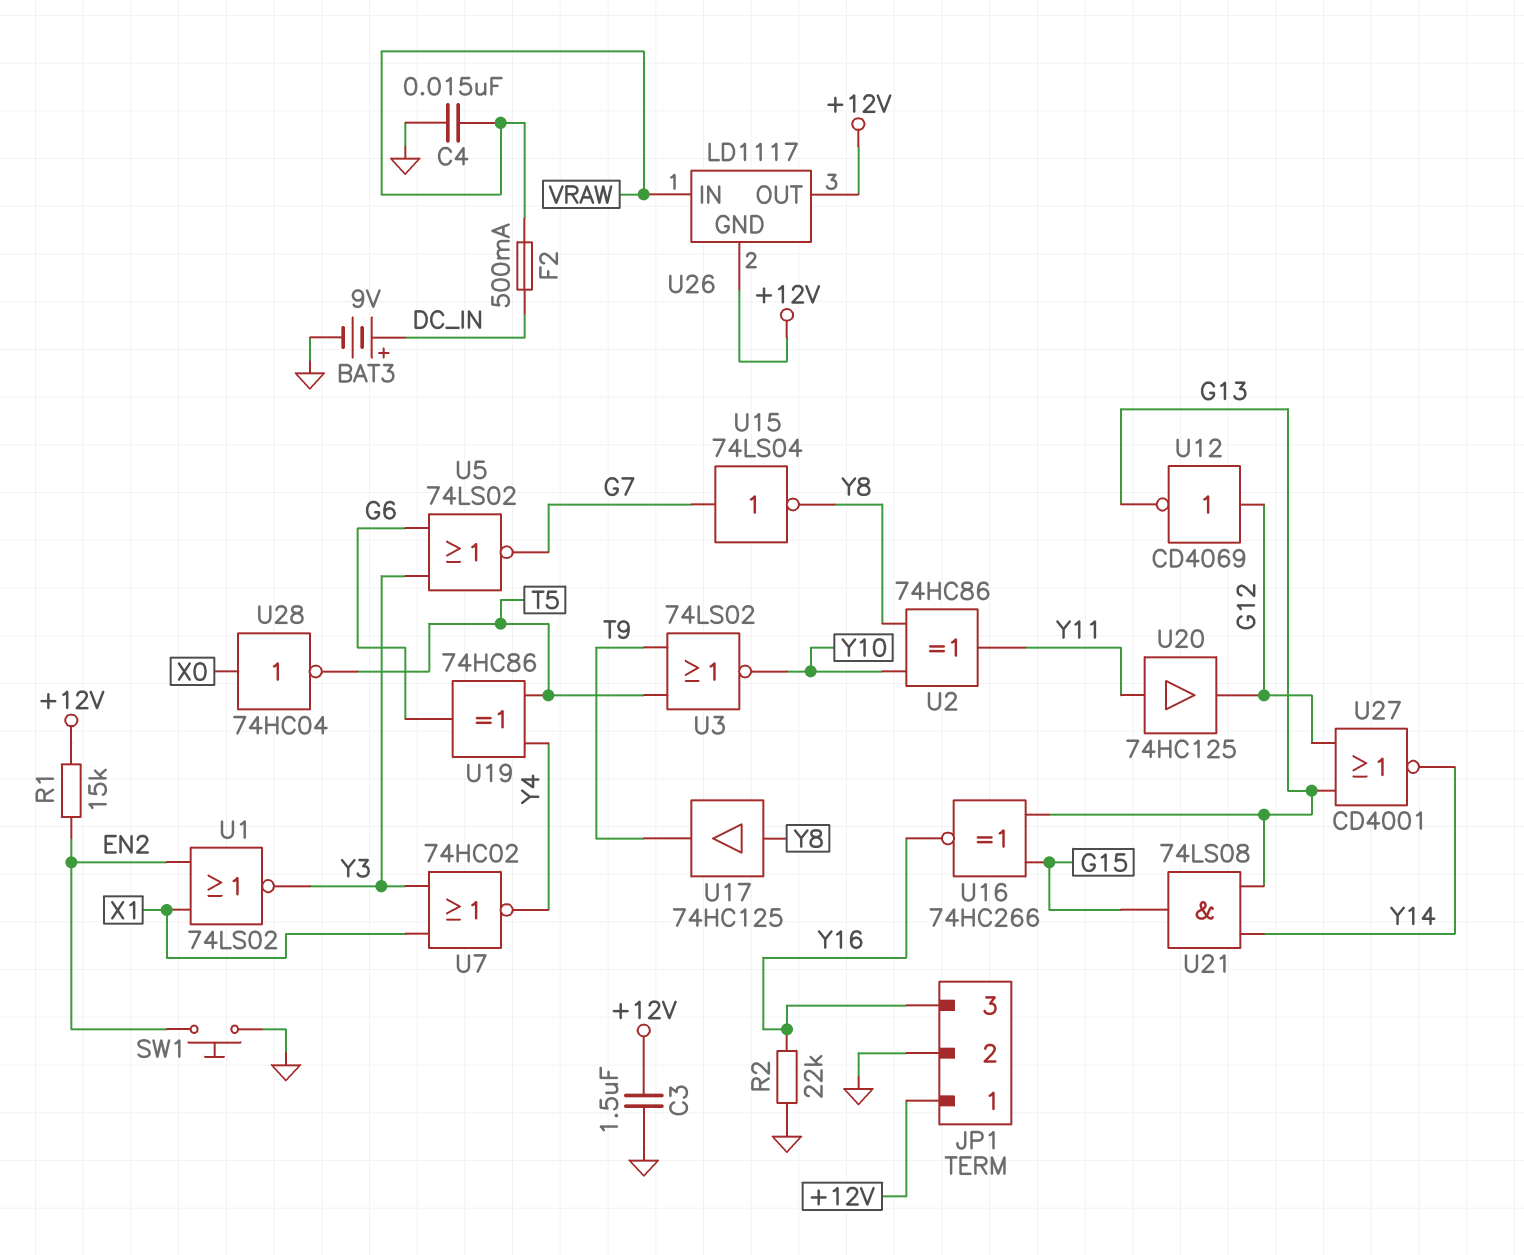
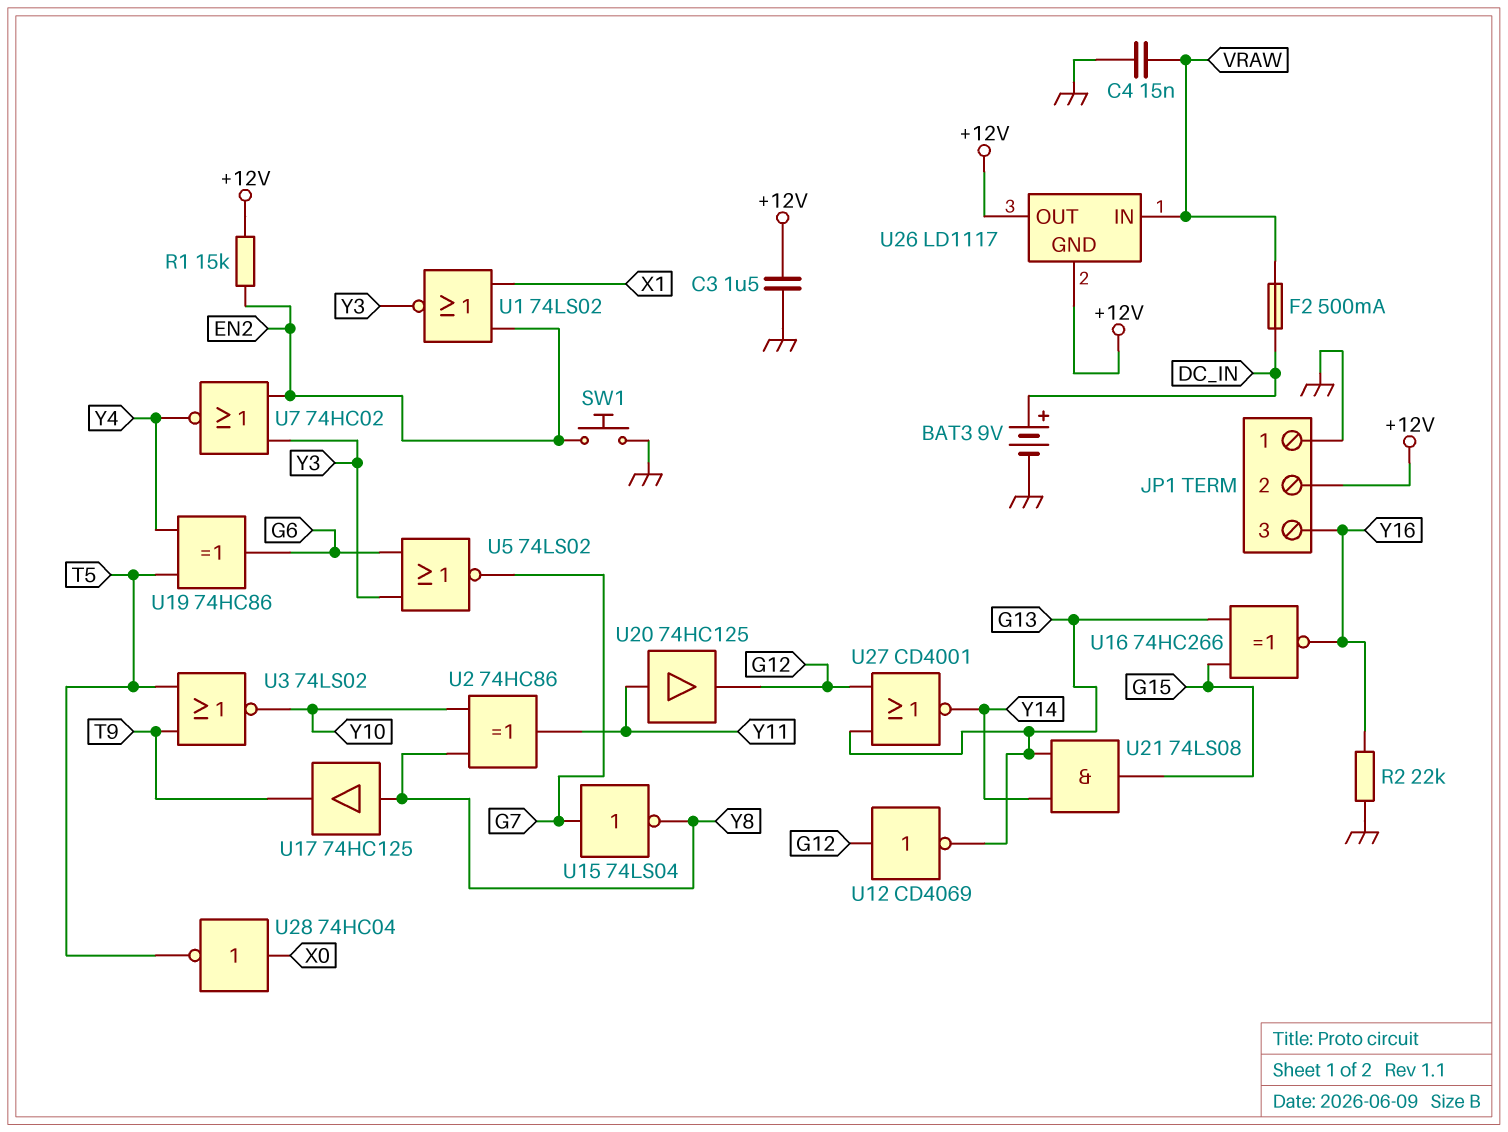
JP1 pin 1: +12V -> GND
JP1 pin 2: GND -> +12V
U7: NOR 74HC02 (in X1, in Y3, out Y4) -> NOR 74HC02 (in EN2, in Y3, out Y4)

